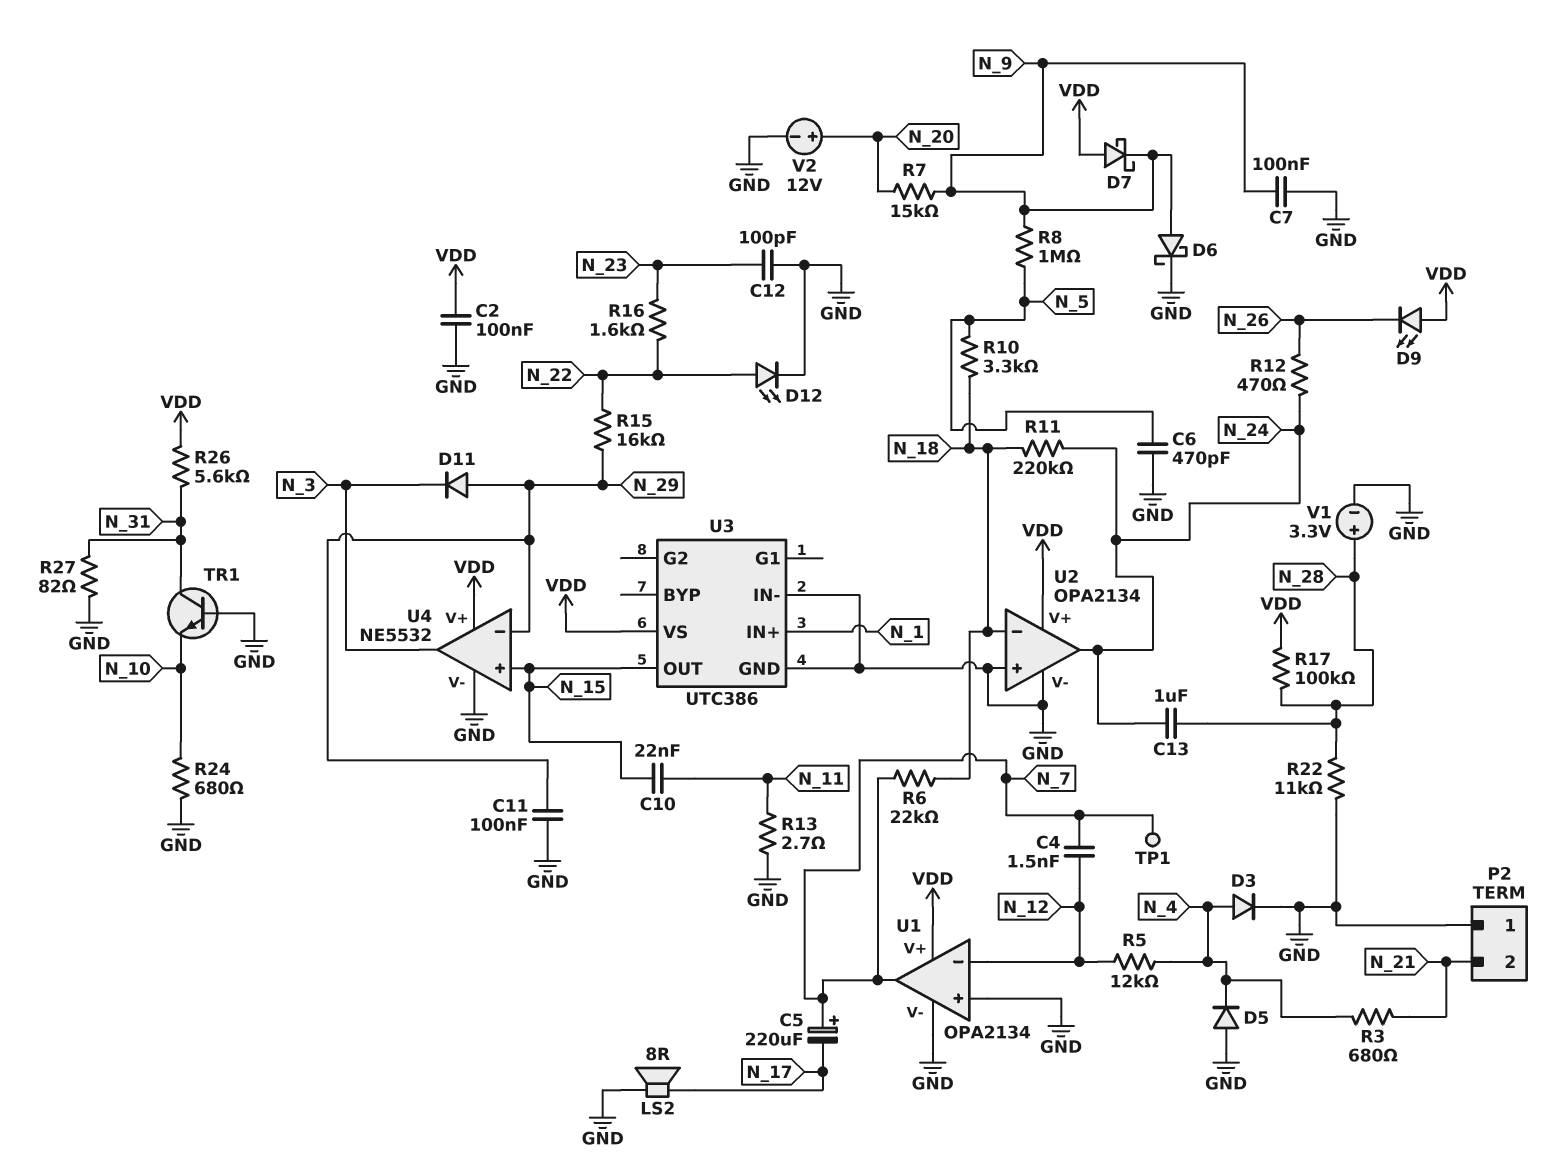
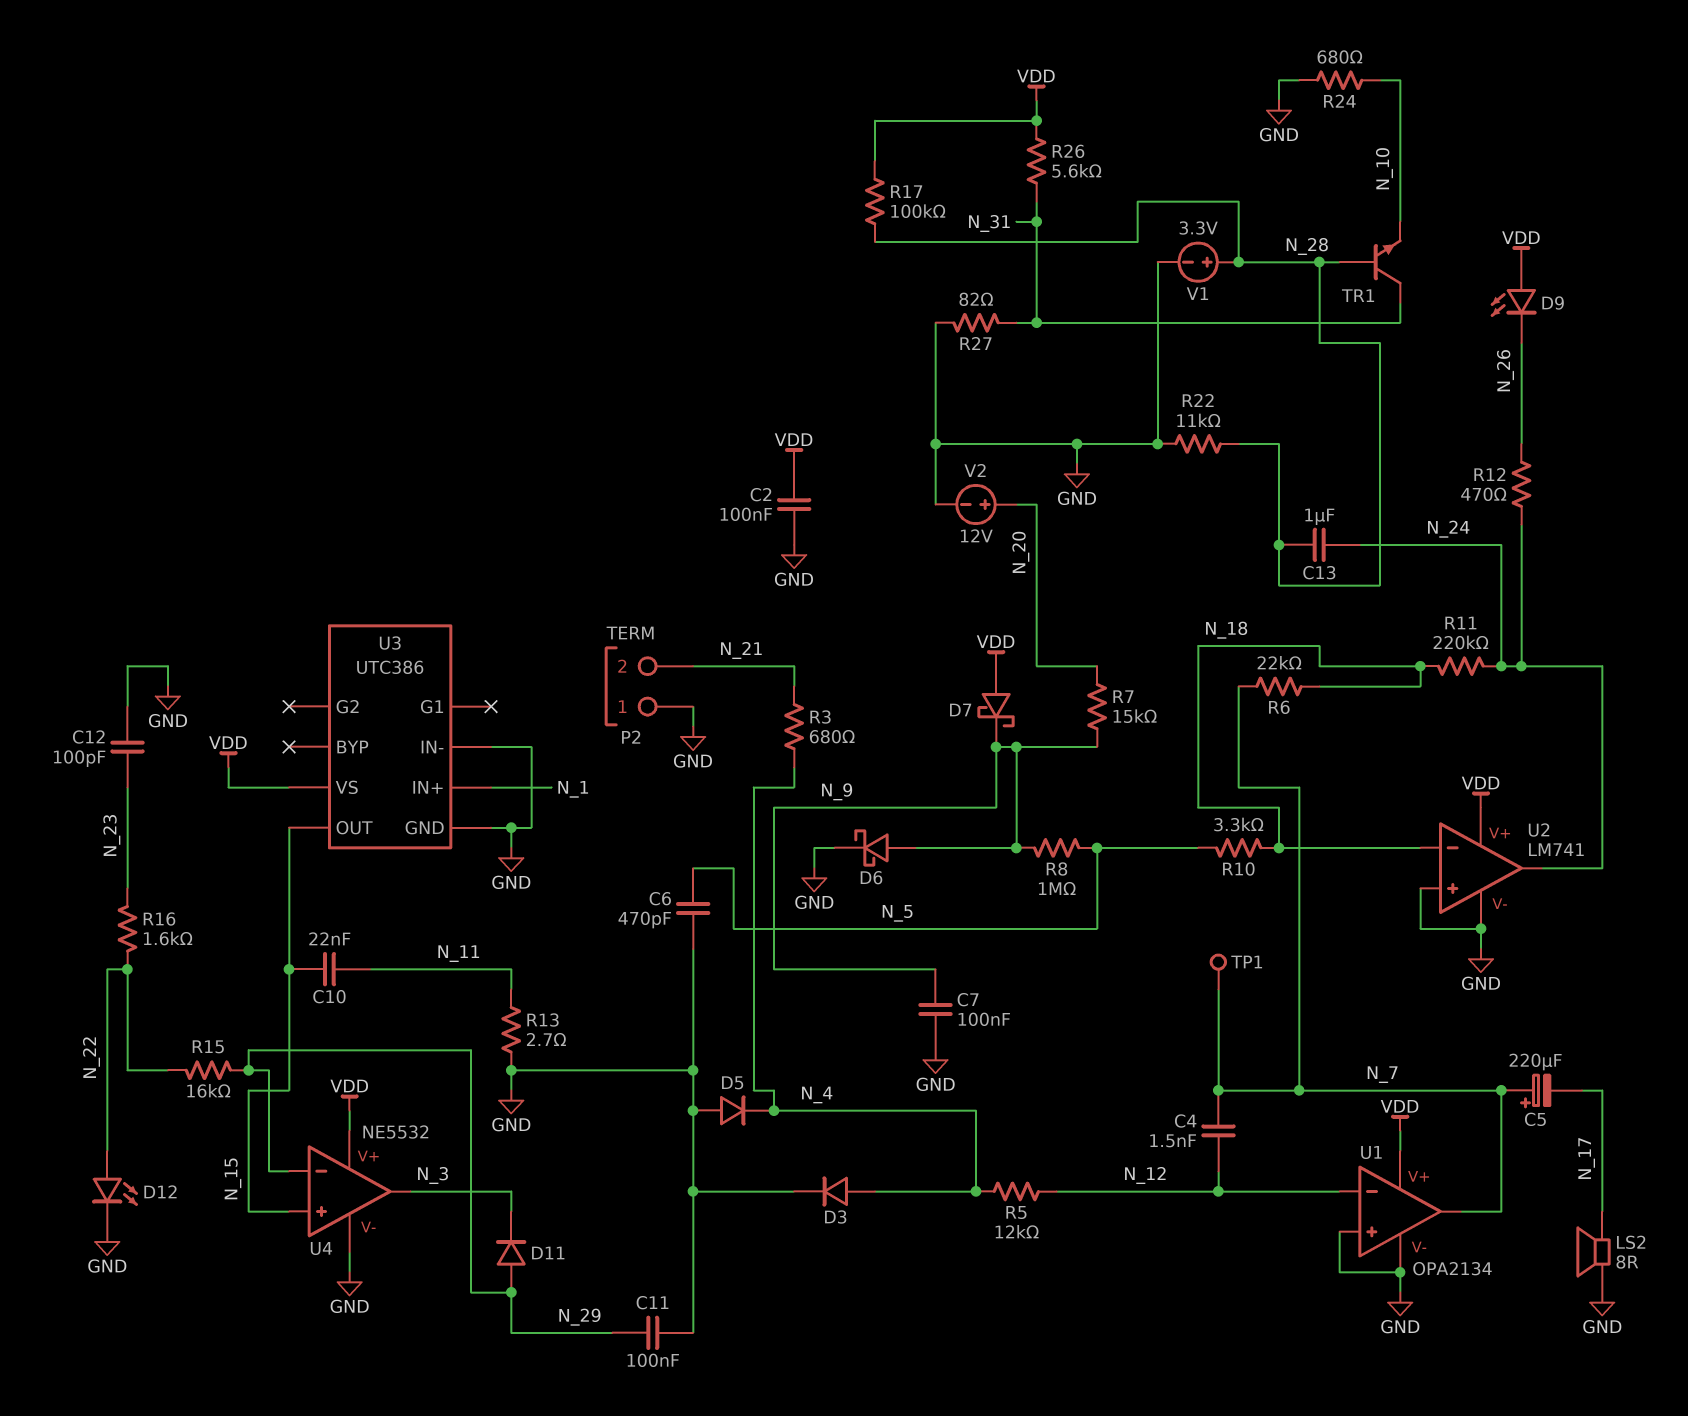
TR1: NPN (B GND, C N_31, E N_10) -> NPN (B N_28, C N_31, E N_10)
U2: OPA2134 -> LM741

